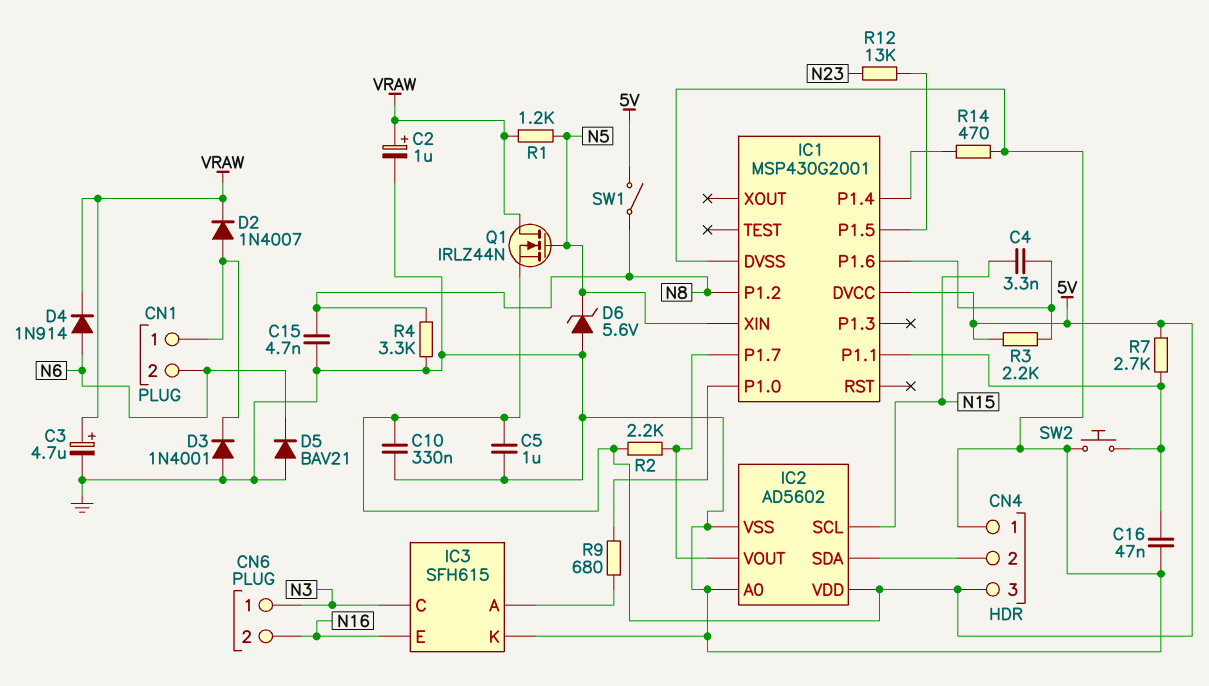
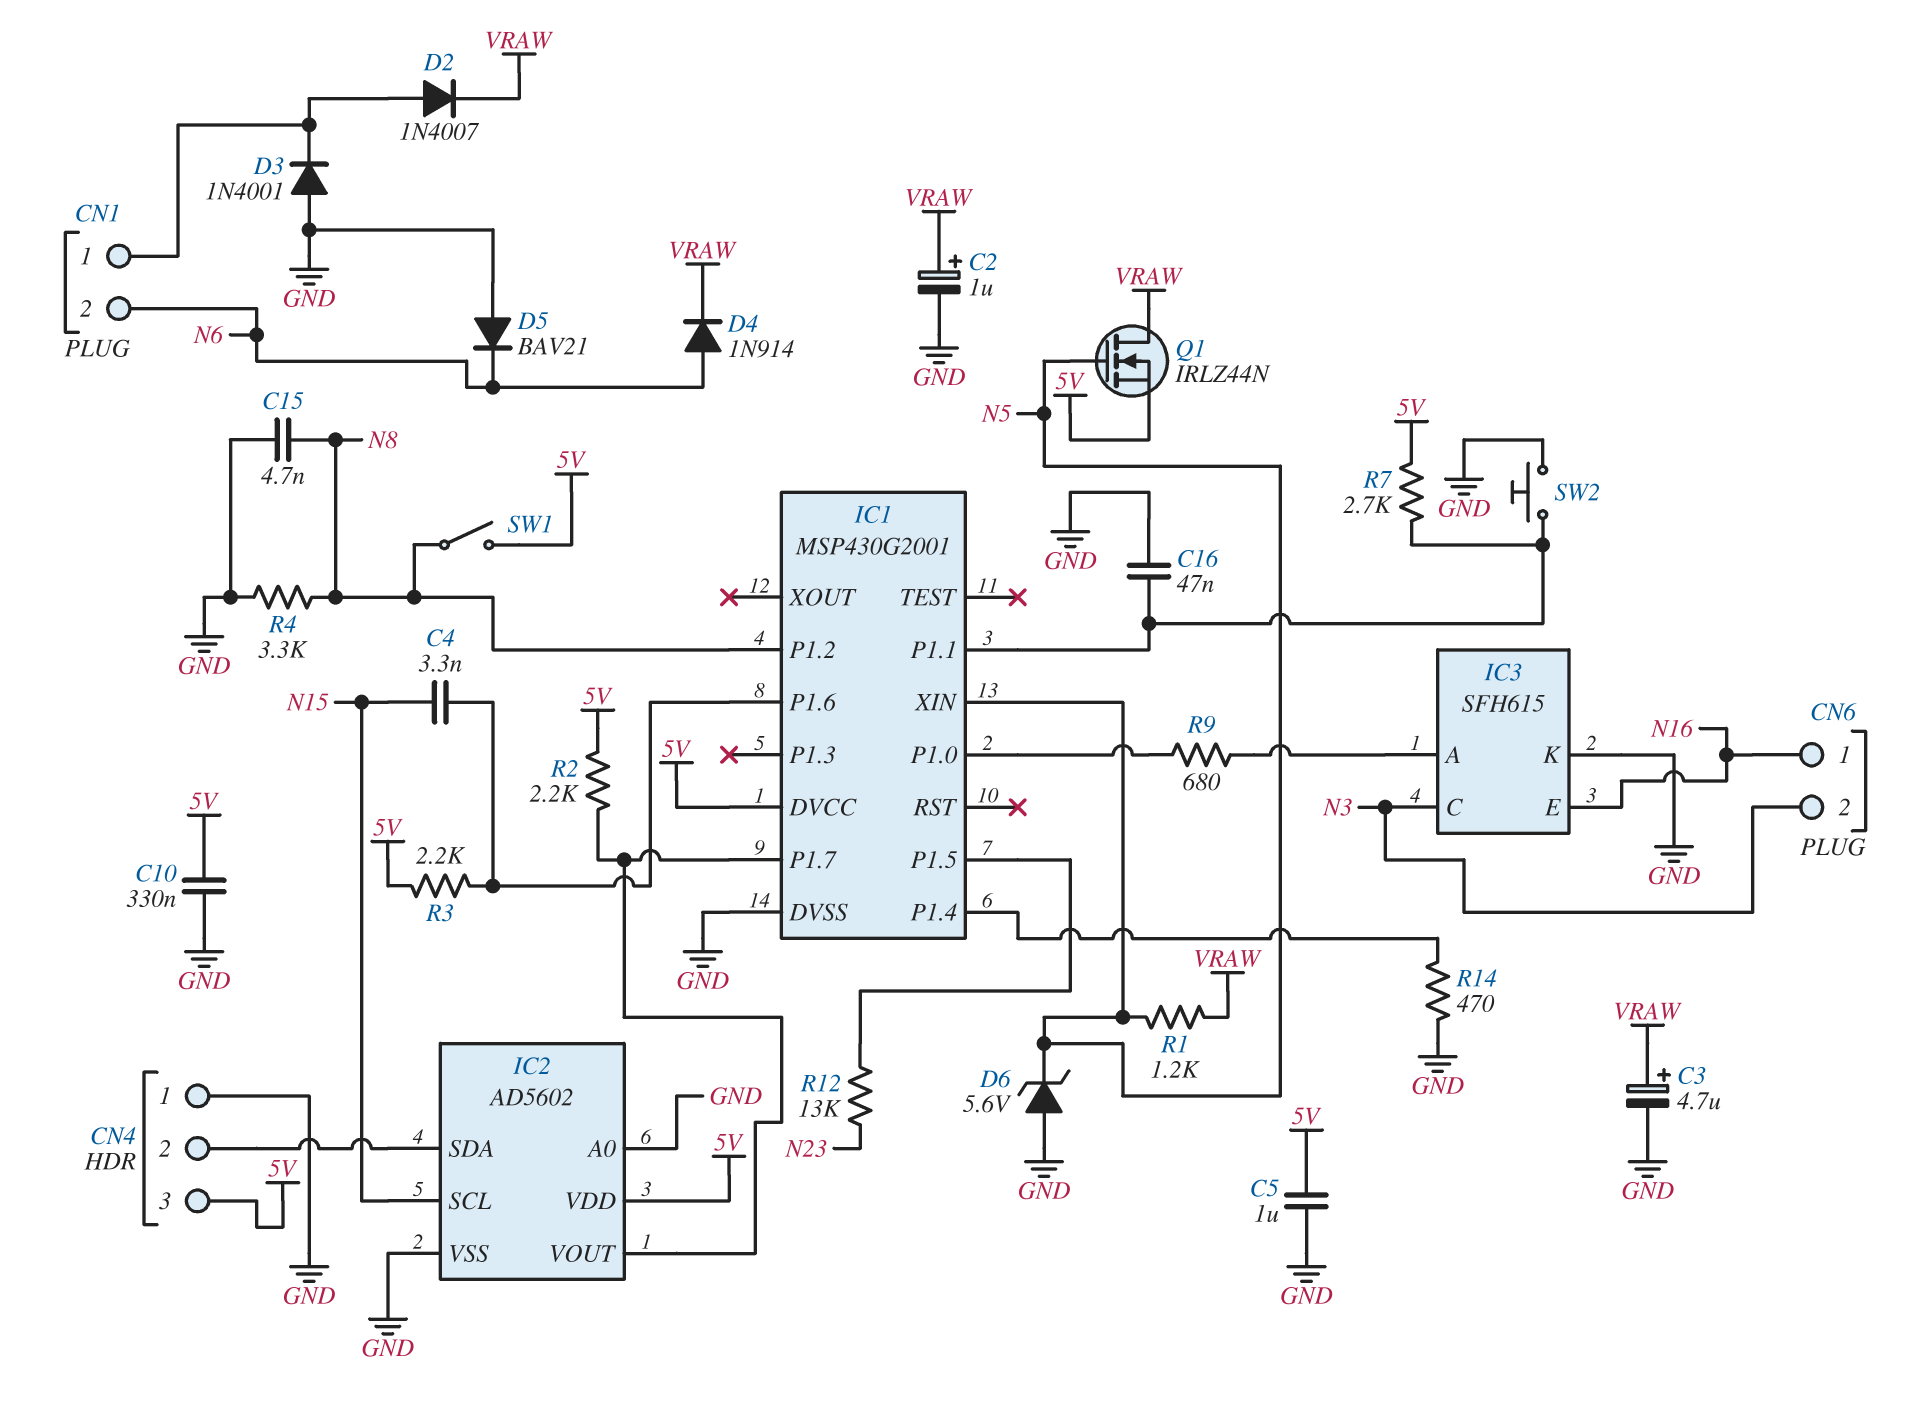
CN6 pin 1: N3 -> N16
CN6 pin 2: N16 -> N3

